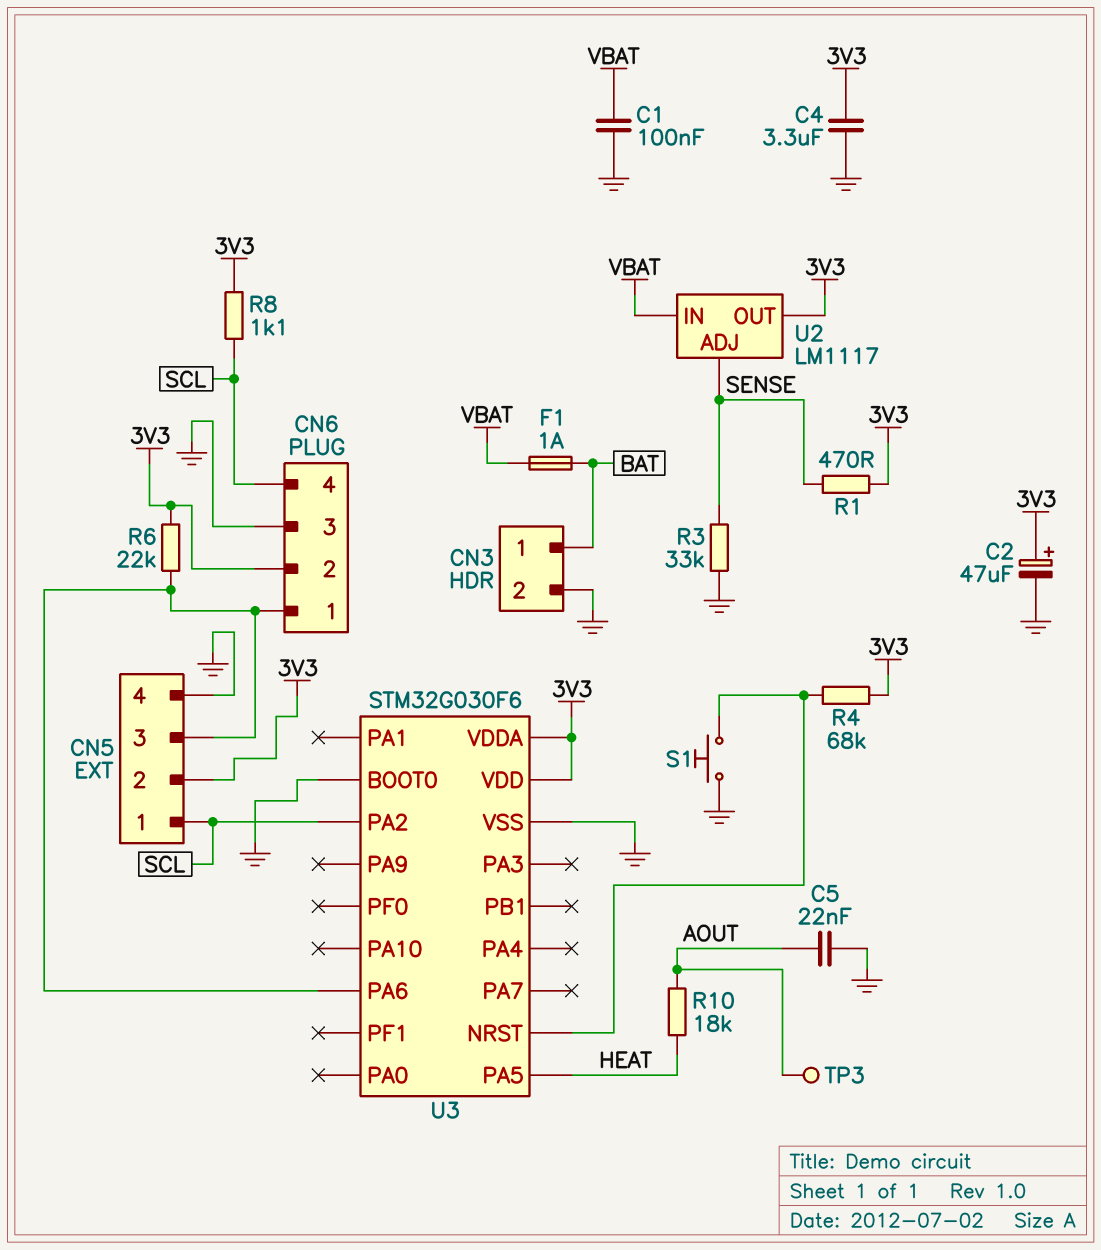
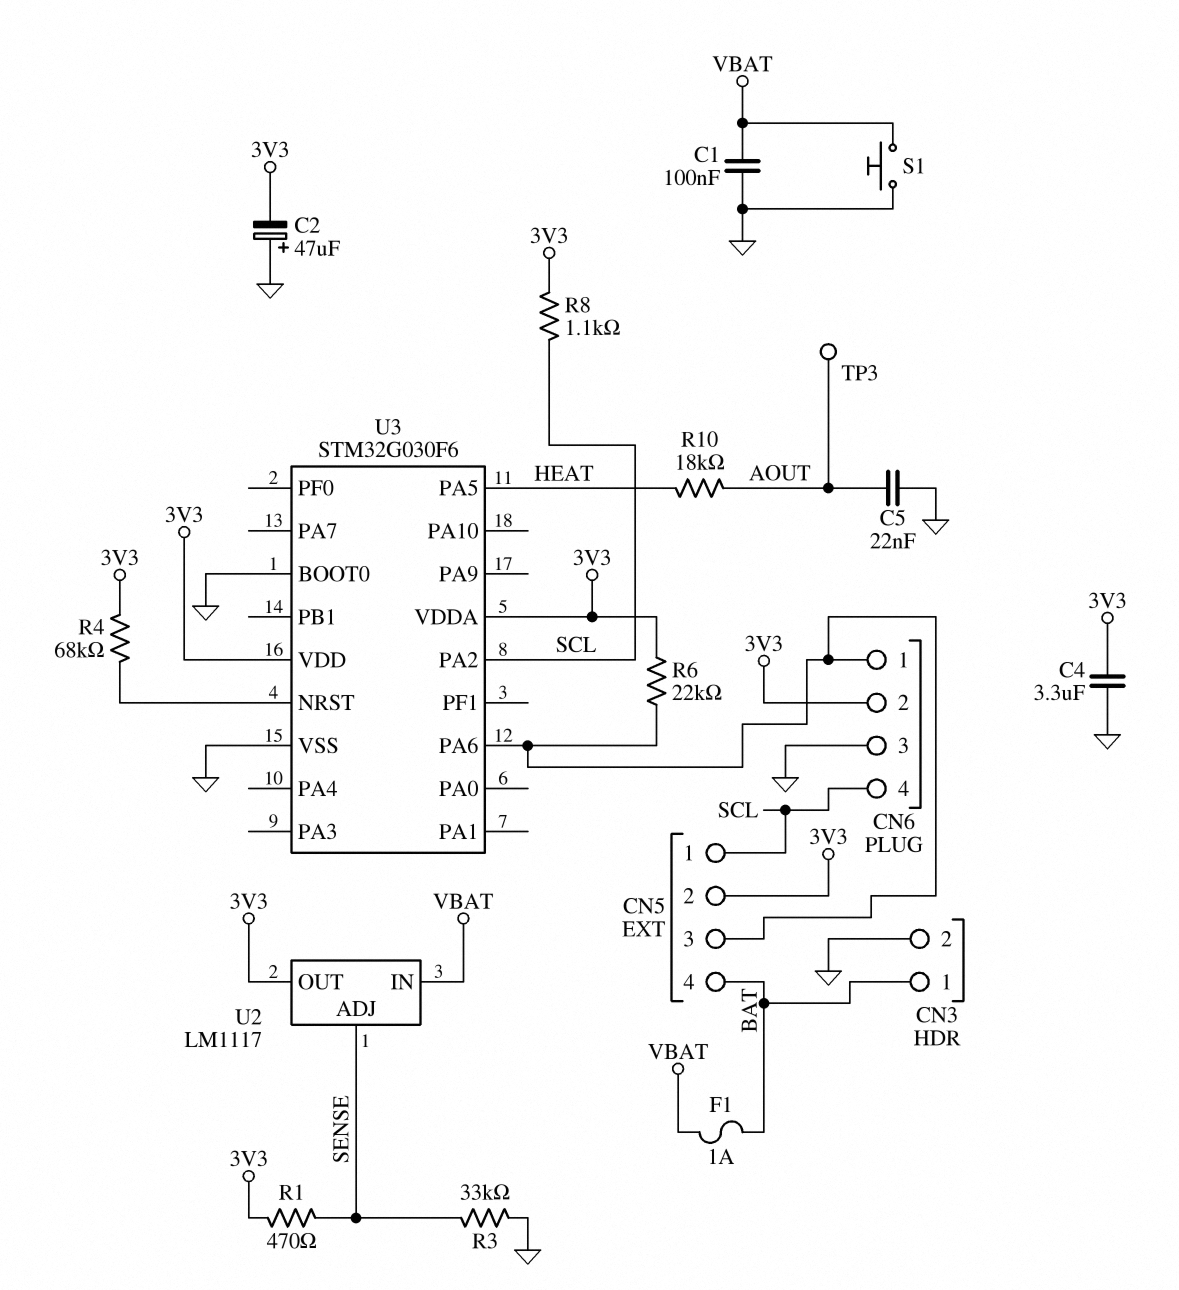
C2: 47uF (plus 3V3, minus GND) -> 47uF (plus GND, minus 3V3)
CN5 pin 4: GND -> BAT
S1: button (GND, U3/NRST) -> button (GND, VBAT)

